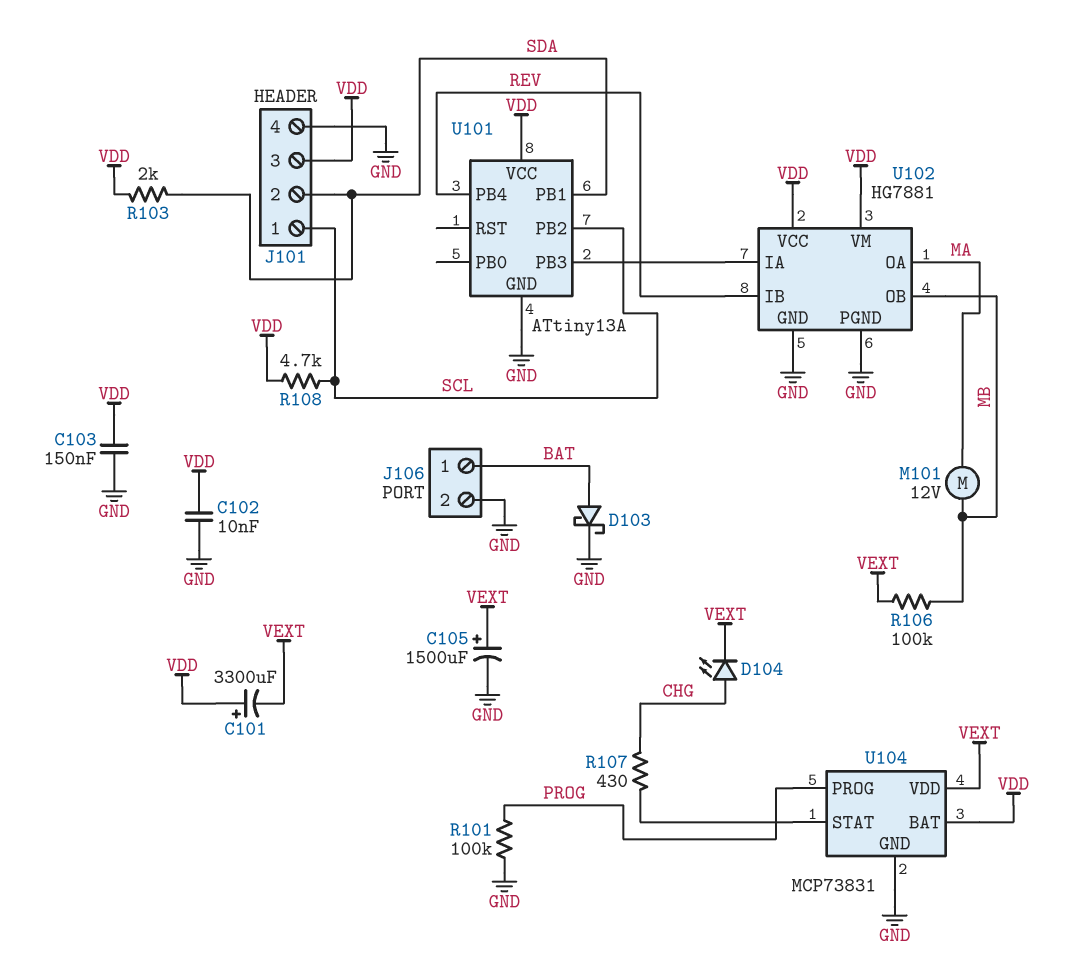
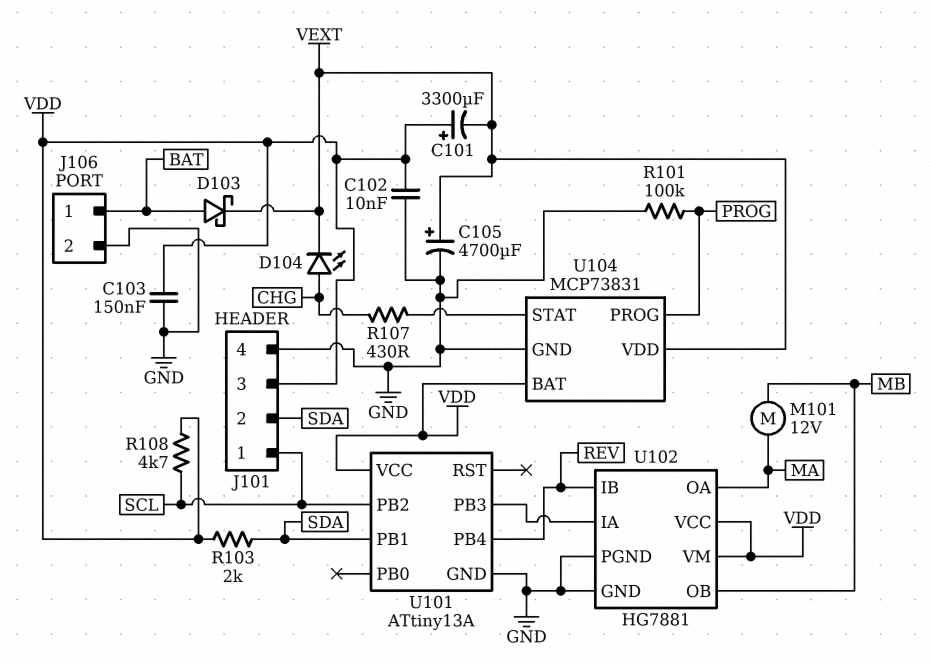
C105: 1500uF (plus VEXT, minus GND) -> 4700uF (plus VEXT, minus GND)
D103: schottky (A BAT, K GND) -> schottky (A BAT, K VEXT)
R106: 100k (MB, VEXT) -> none

